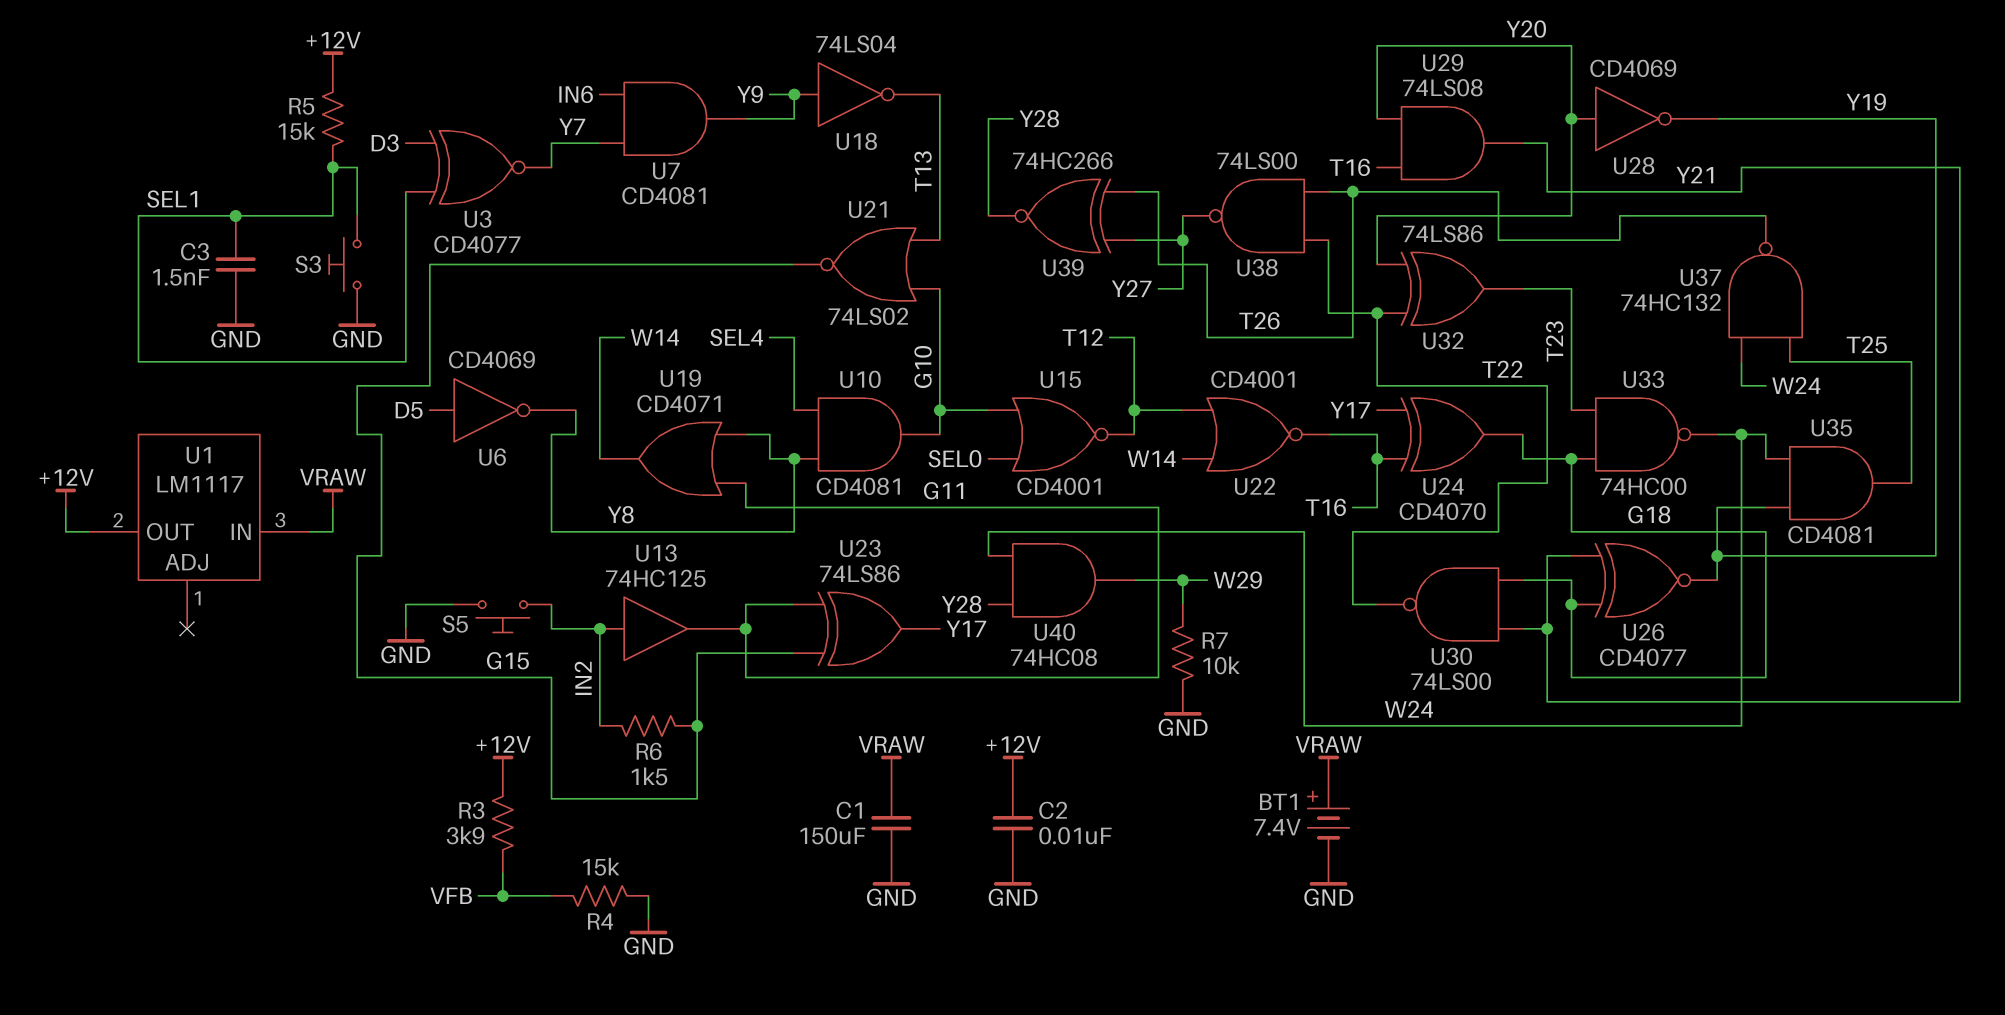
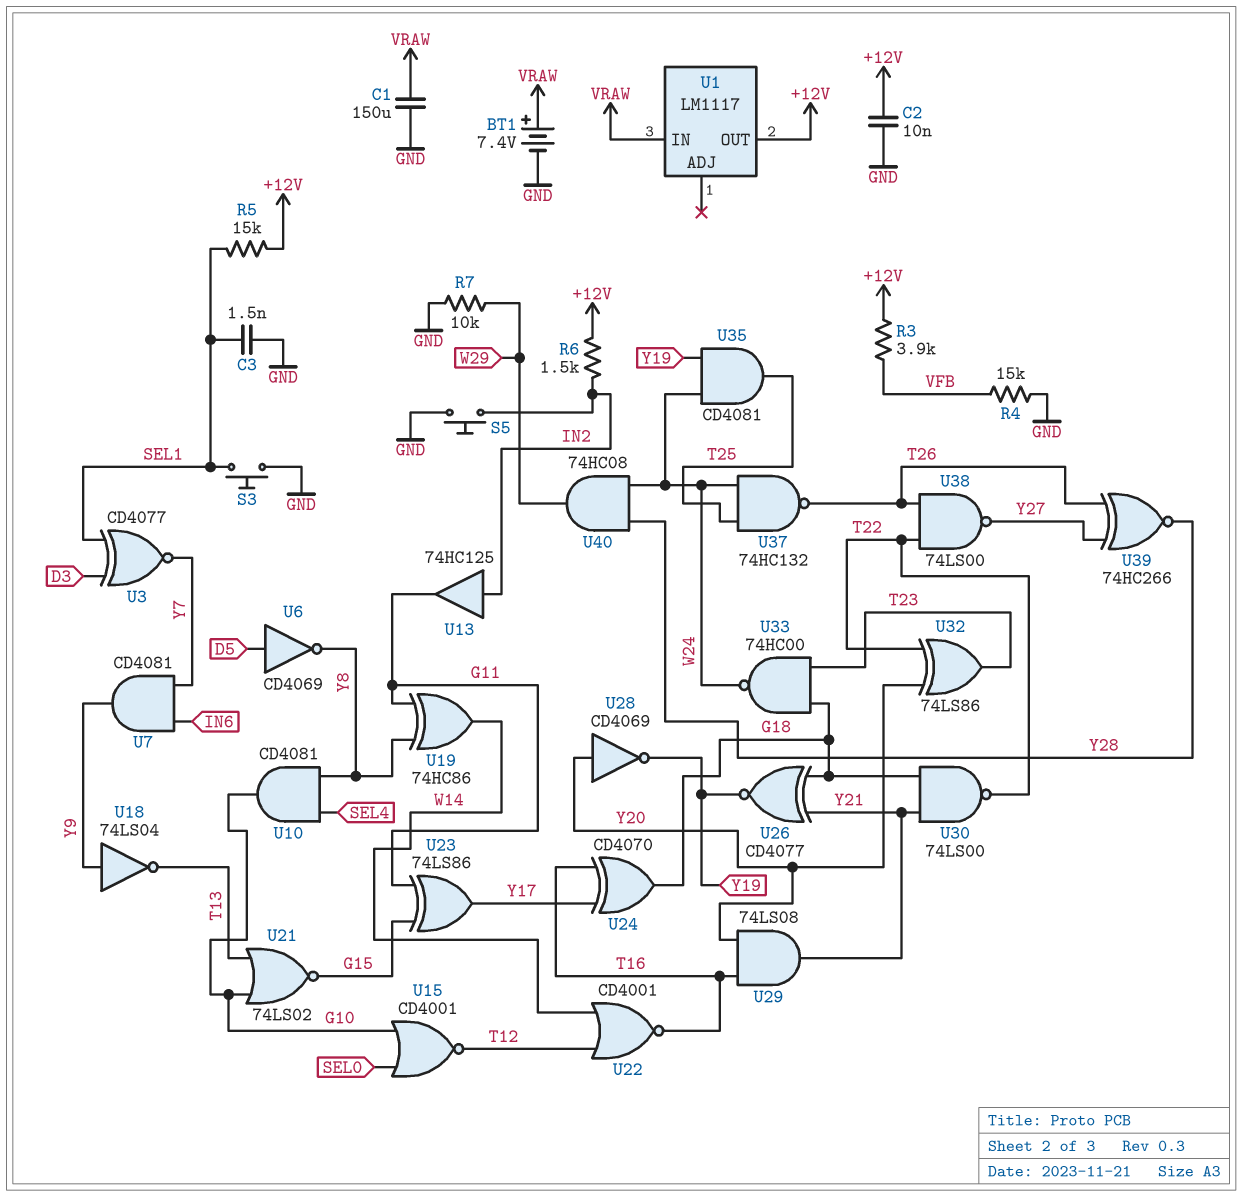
R6: 1.5k (G15, IN2) -> 1.5k (+12V, IN2)
U19: OR CD4071 (in G11, in Y8, out W14) -> XOR 74HC86 (in G11, in Y8, out W14)

